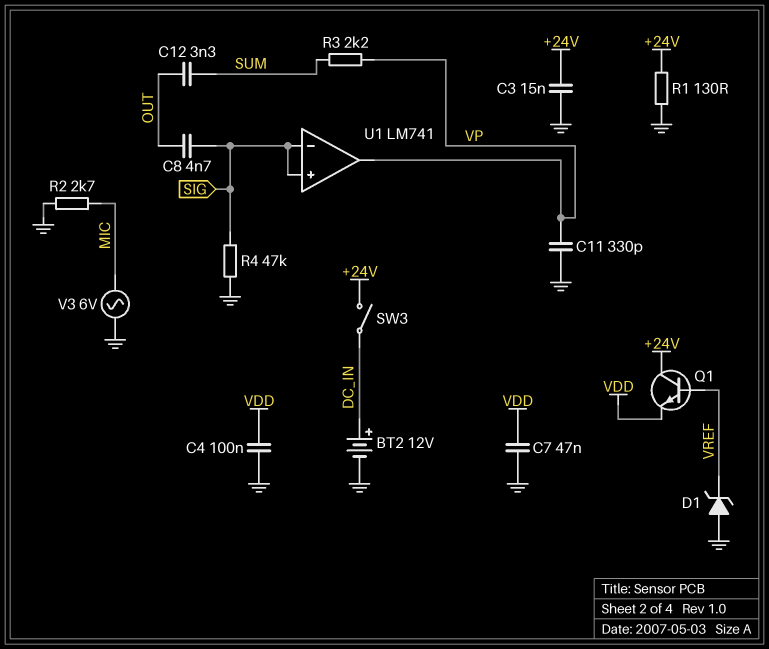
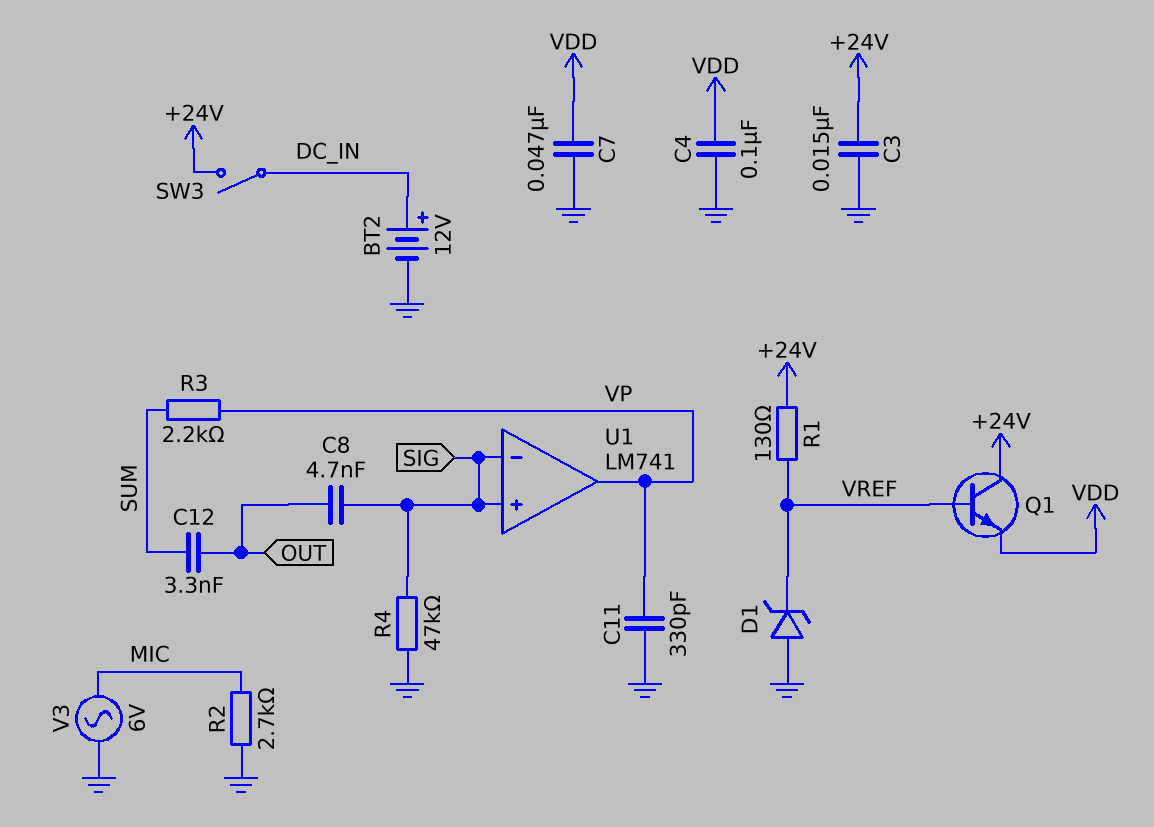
R1: 130 (+24V, GND) -> 130 (+24V, VREF)

